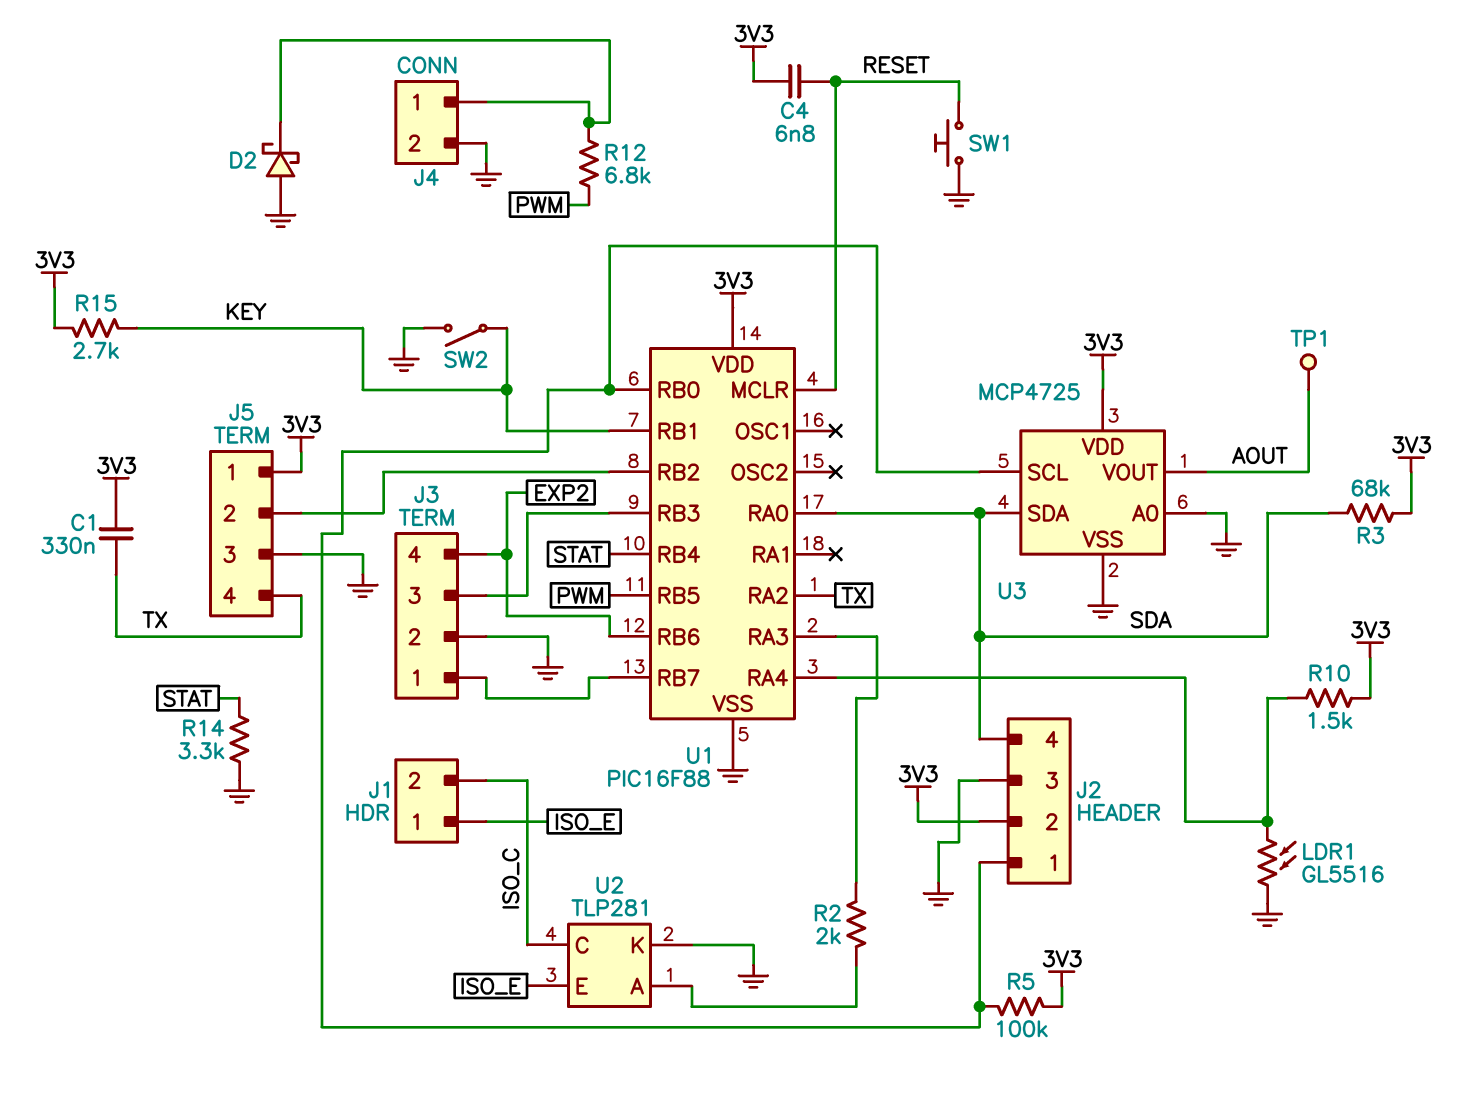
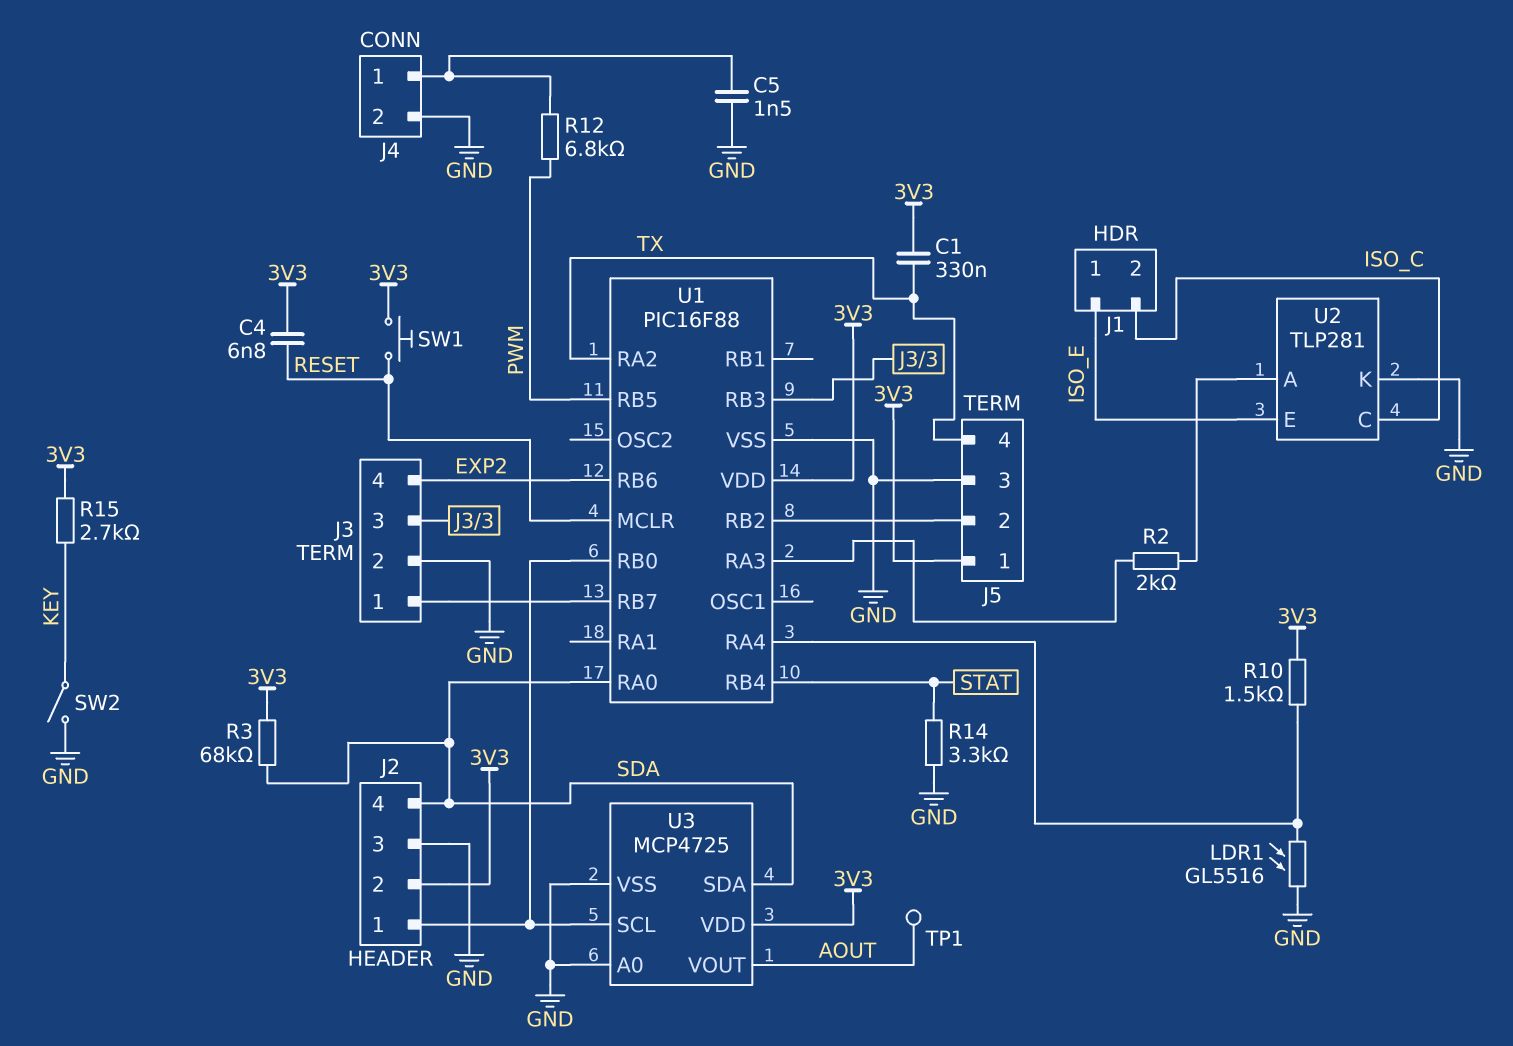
C5: none -> 1.5nF (GND, J4/1)
D2: schottky (A GND, K J4/1) -> none
R5: 100k (3V3, J2/1) -> none
SW1: button (GND, RESET) -> button (3V3, RESET)
U1 pin RB1: KEY -> none

